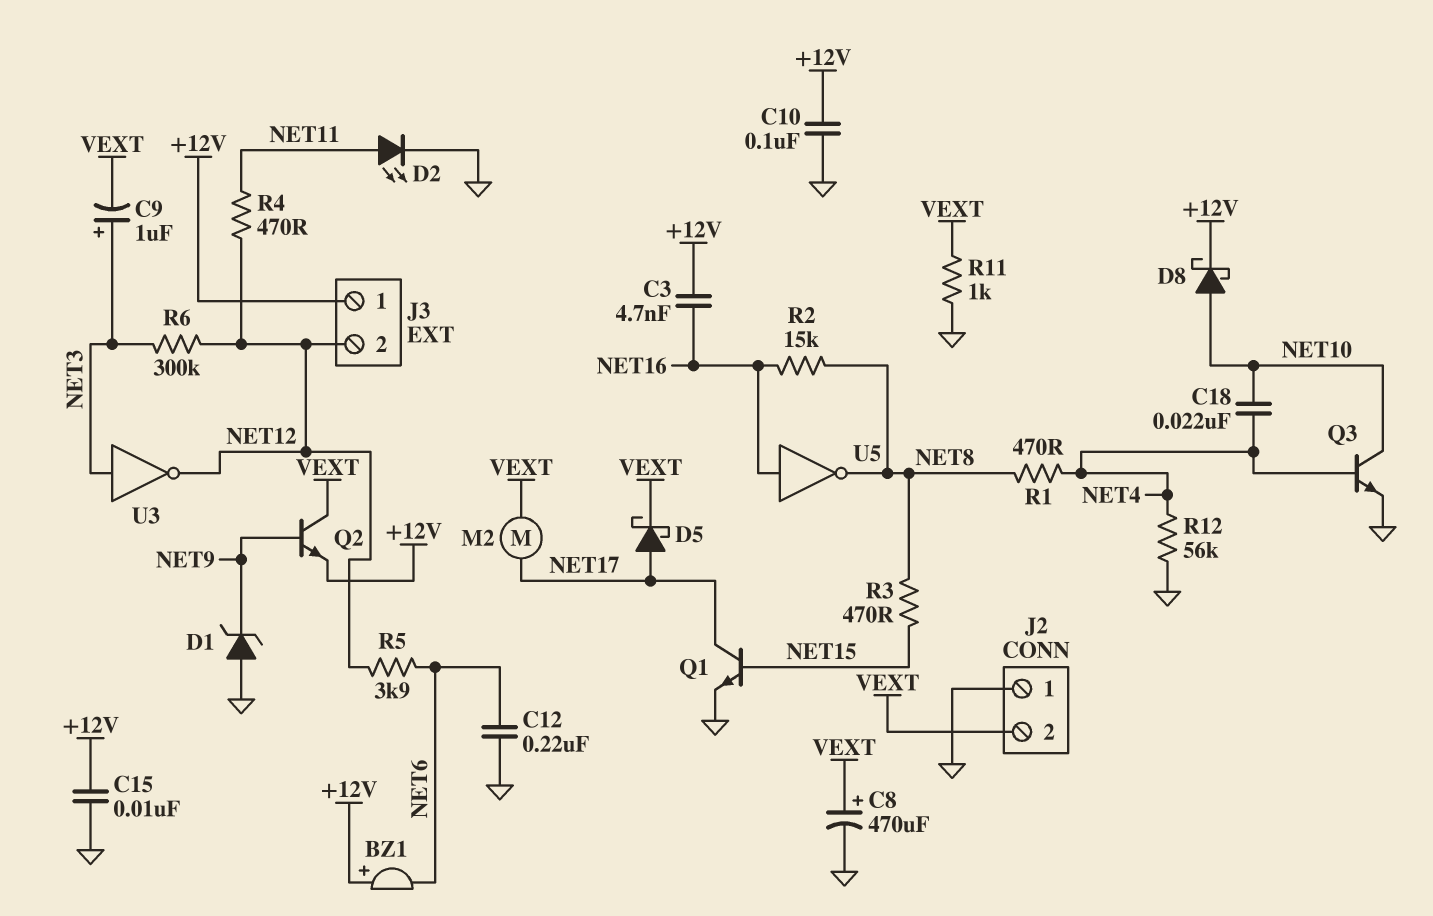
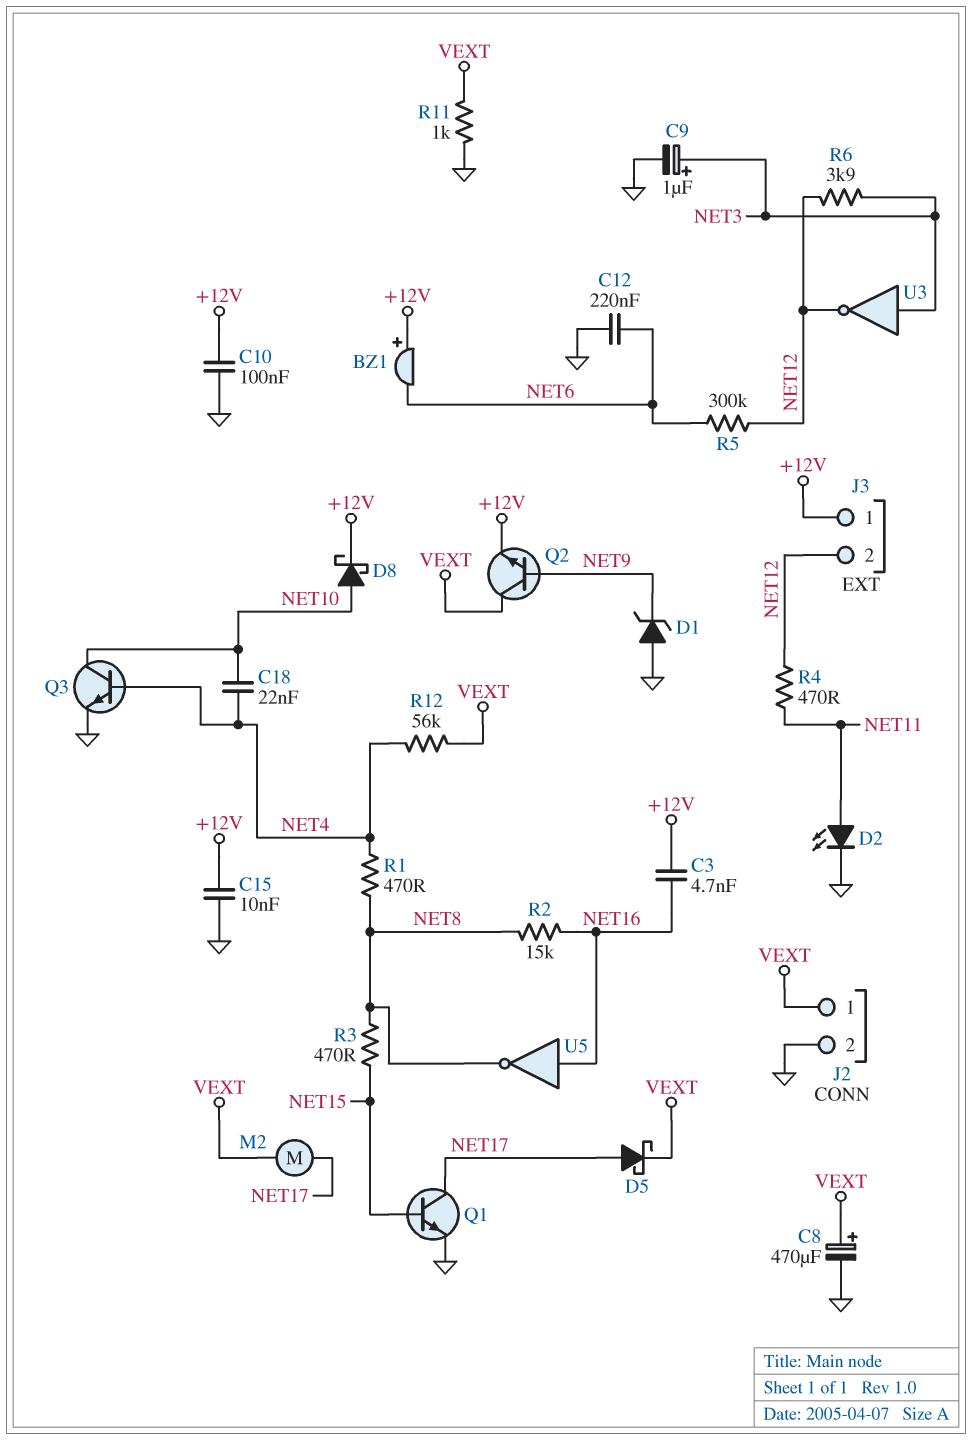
C9: 1uF (plus NET3, minus VEXT) -> 1uF (plus NET3, minus GND)
J2 pin 1: GND -> VEXT
J2 pin 2: VEXT -> GND
R5: 3.9k (NET6, NET12) -> 300k (NET6, NET12)
R6: 300k (NET3, NET12) -> 3.9k (NET3, NET12)
R12: 56k (GND, NET4) -> 56k (NET4, VEXT)

